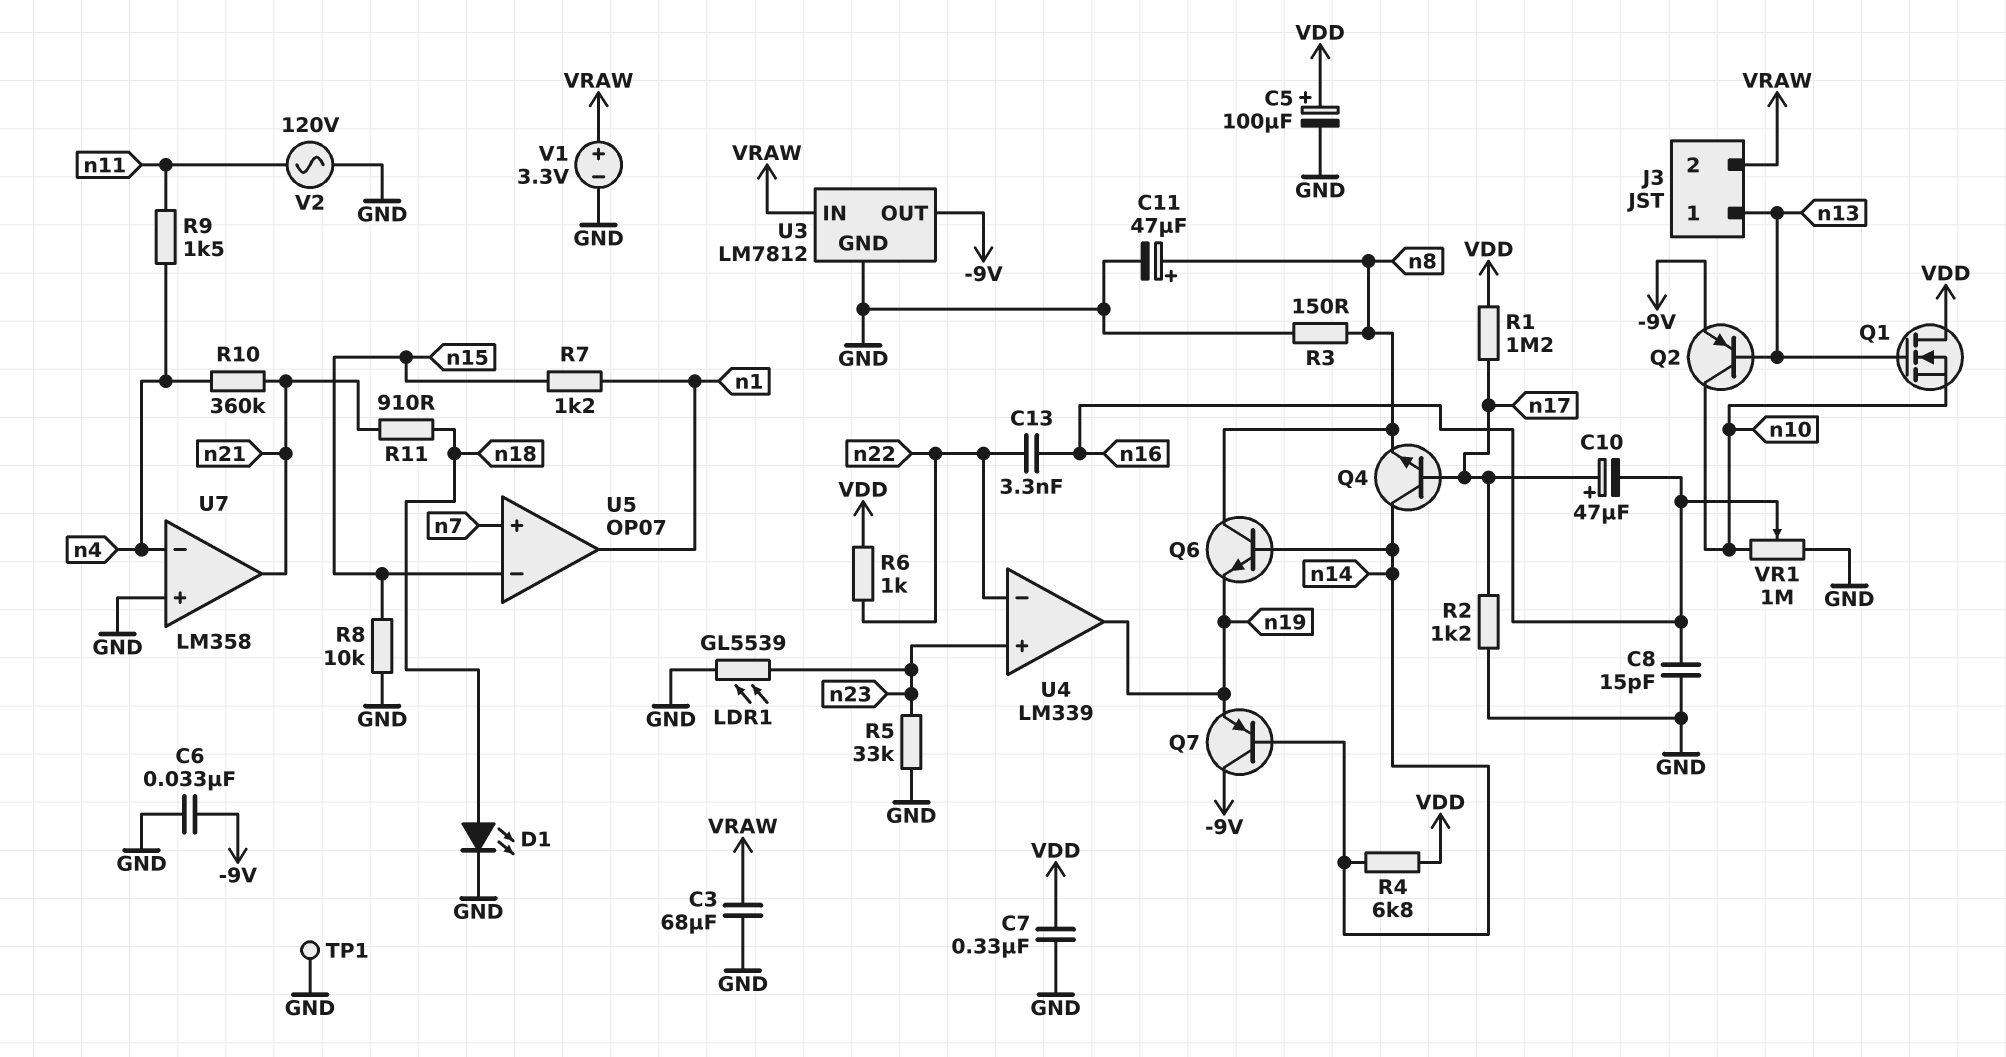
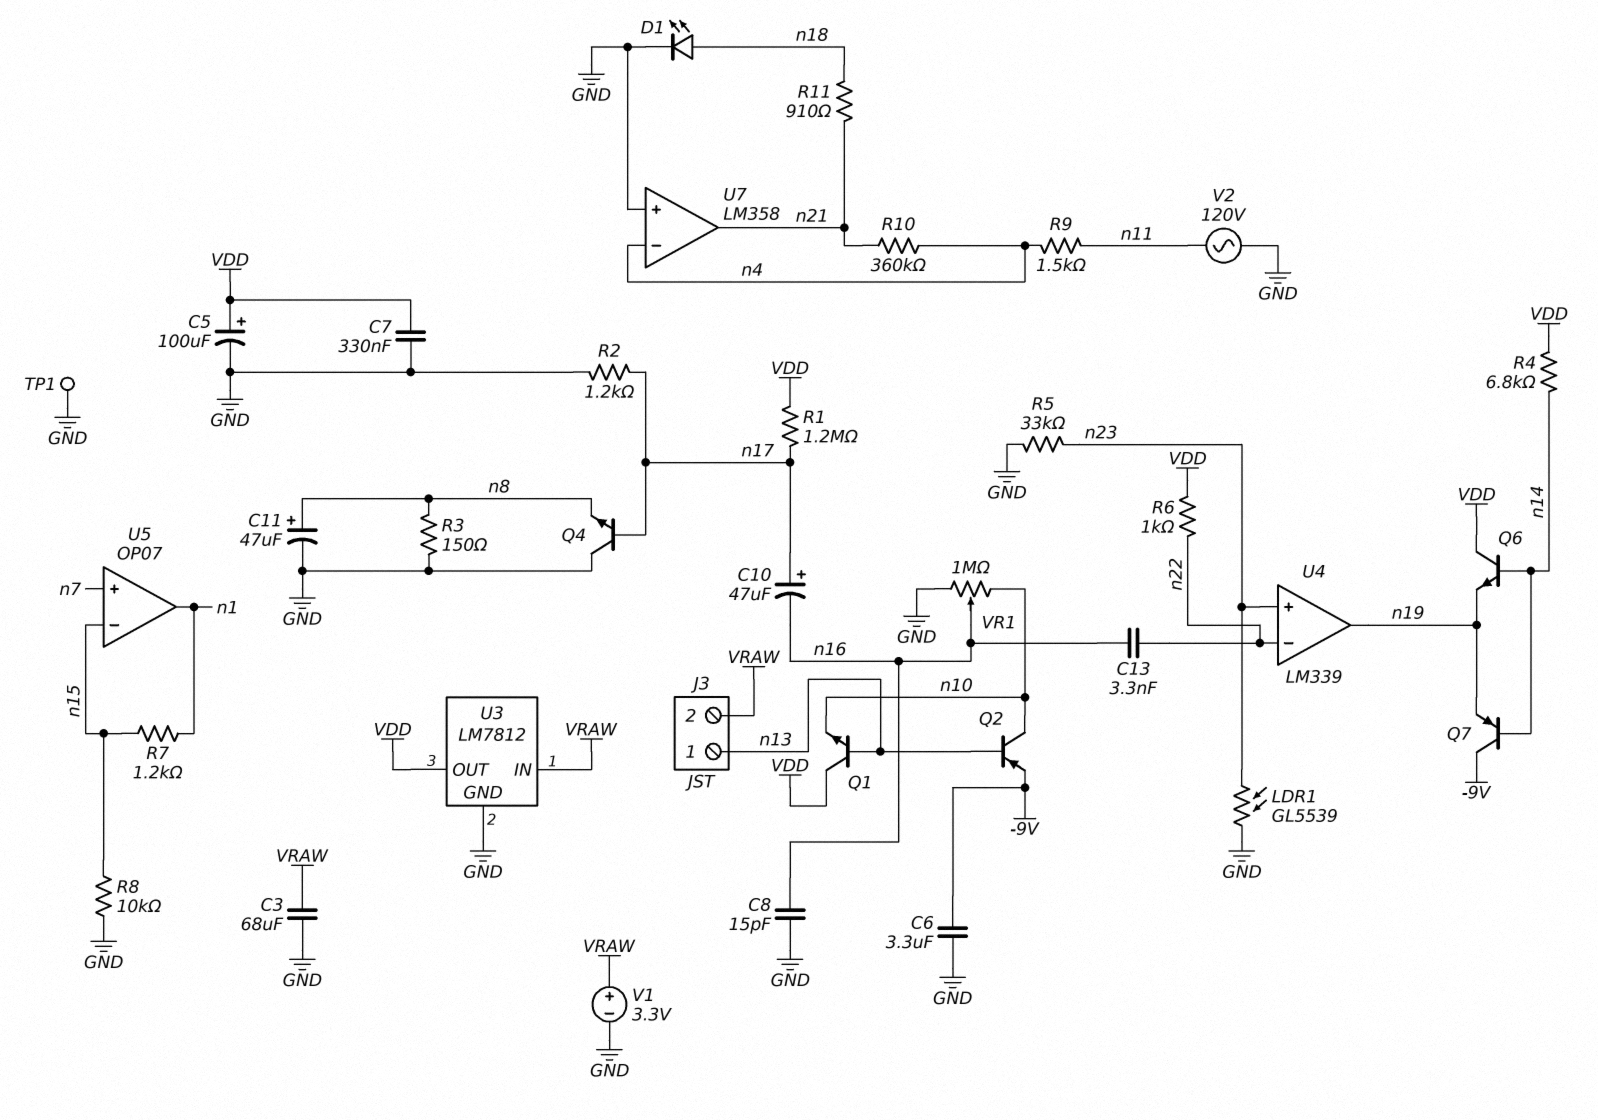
C6: 33nF (-9V, GND) -> 3.3uF (-9V, GND)
Q1: NMOS (G n13, D VDD, S n10) -> NPN (B n13, C VDD, E n10)
Q4: NPN (B n17, C n14, E n8) -> NPN (B n17, C GND, E n8)
Q6: NPN (B n14, C n8, E n19) -> NPN (B n14, C VDD, E n19)
U3 pin OUT: -9V -> VDD

